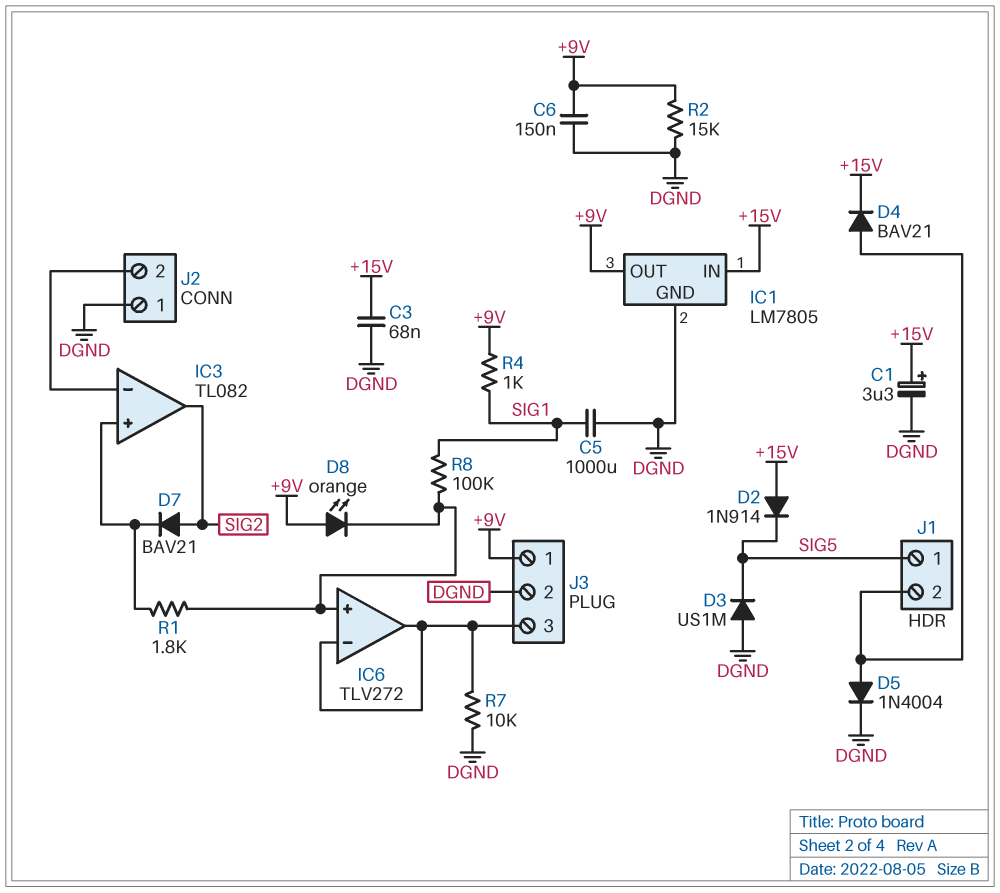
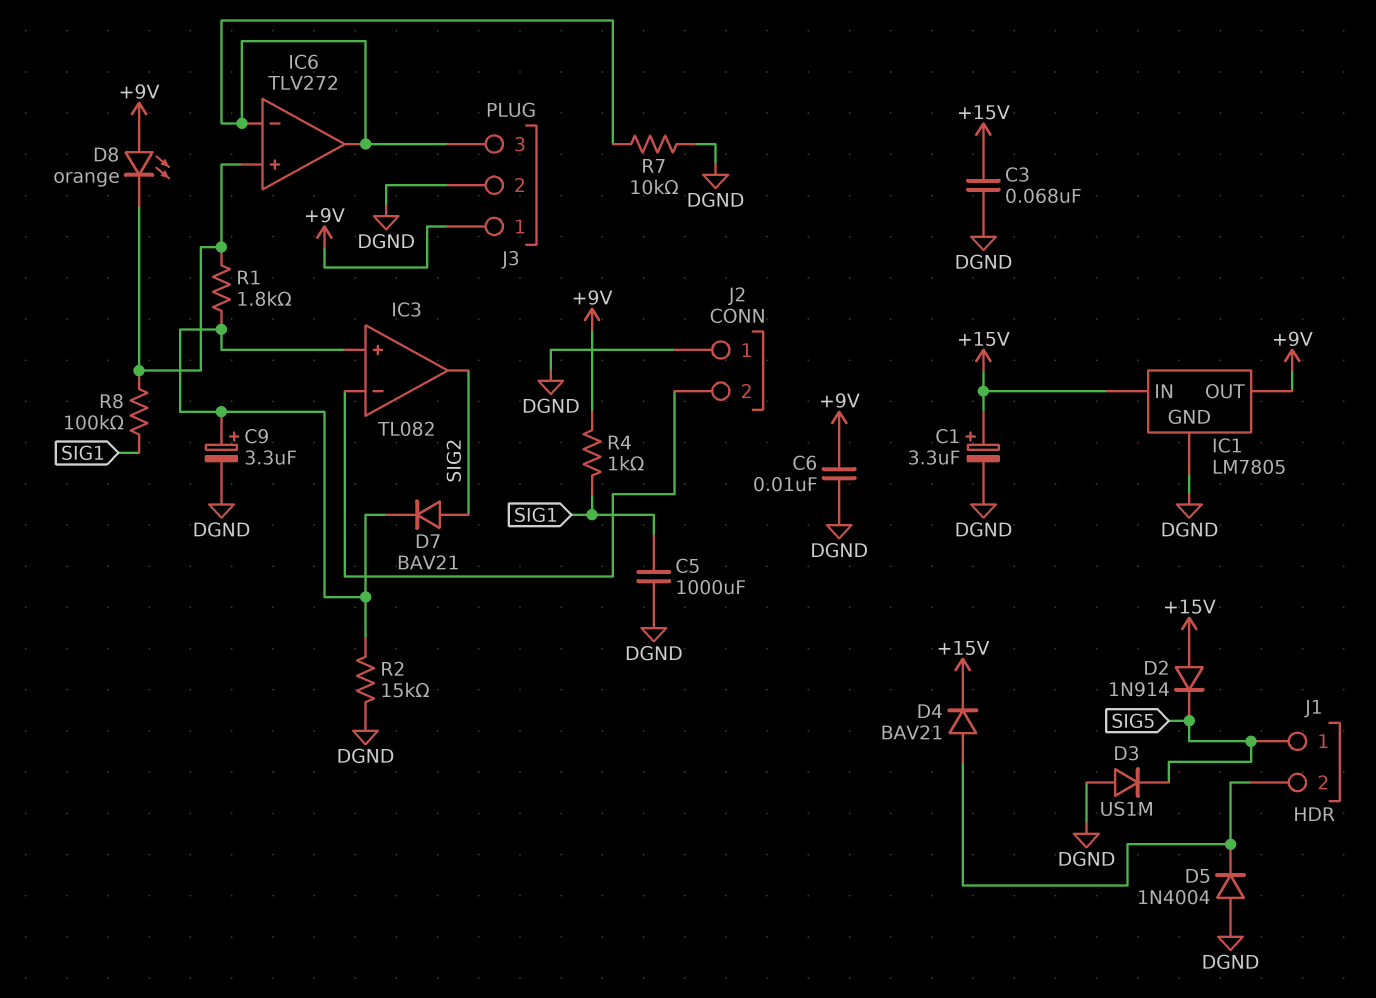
C6: 150nF (+9V, DGND) -> 10nF (+9V, DGND)
C9: none -> 3.3uF (plus IC3/in+, minus DGND)
D5: diode 1N4004 (A J1/2, K DGND) -> diode 1N4004 (A DGND, K J1/2)
R2: 15k (+9V, DGND) -> 15k (DGND, IC3/in+)

